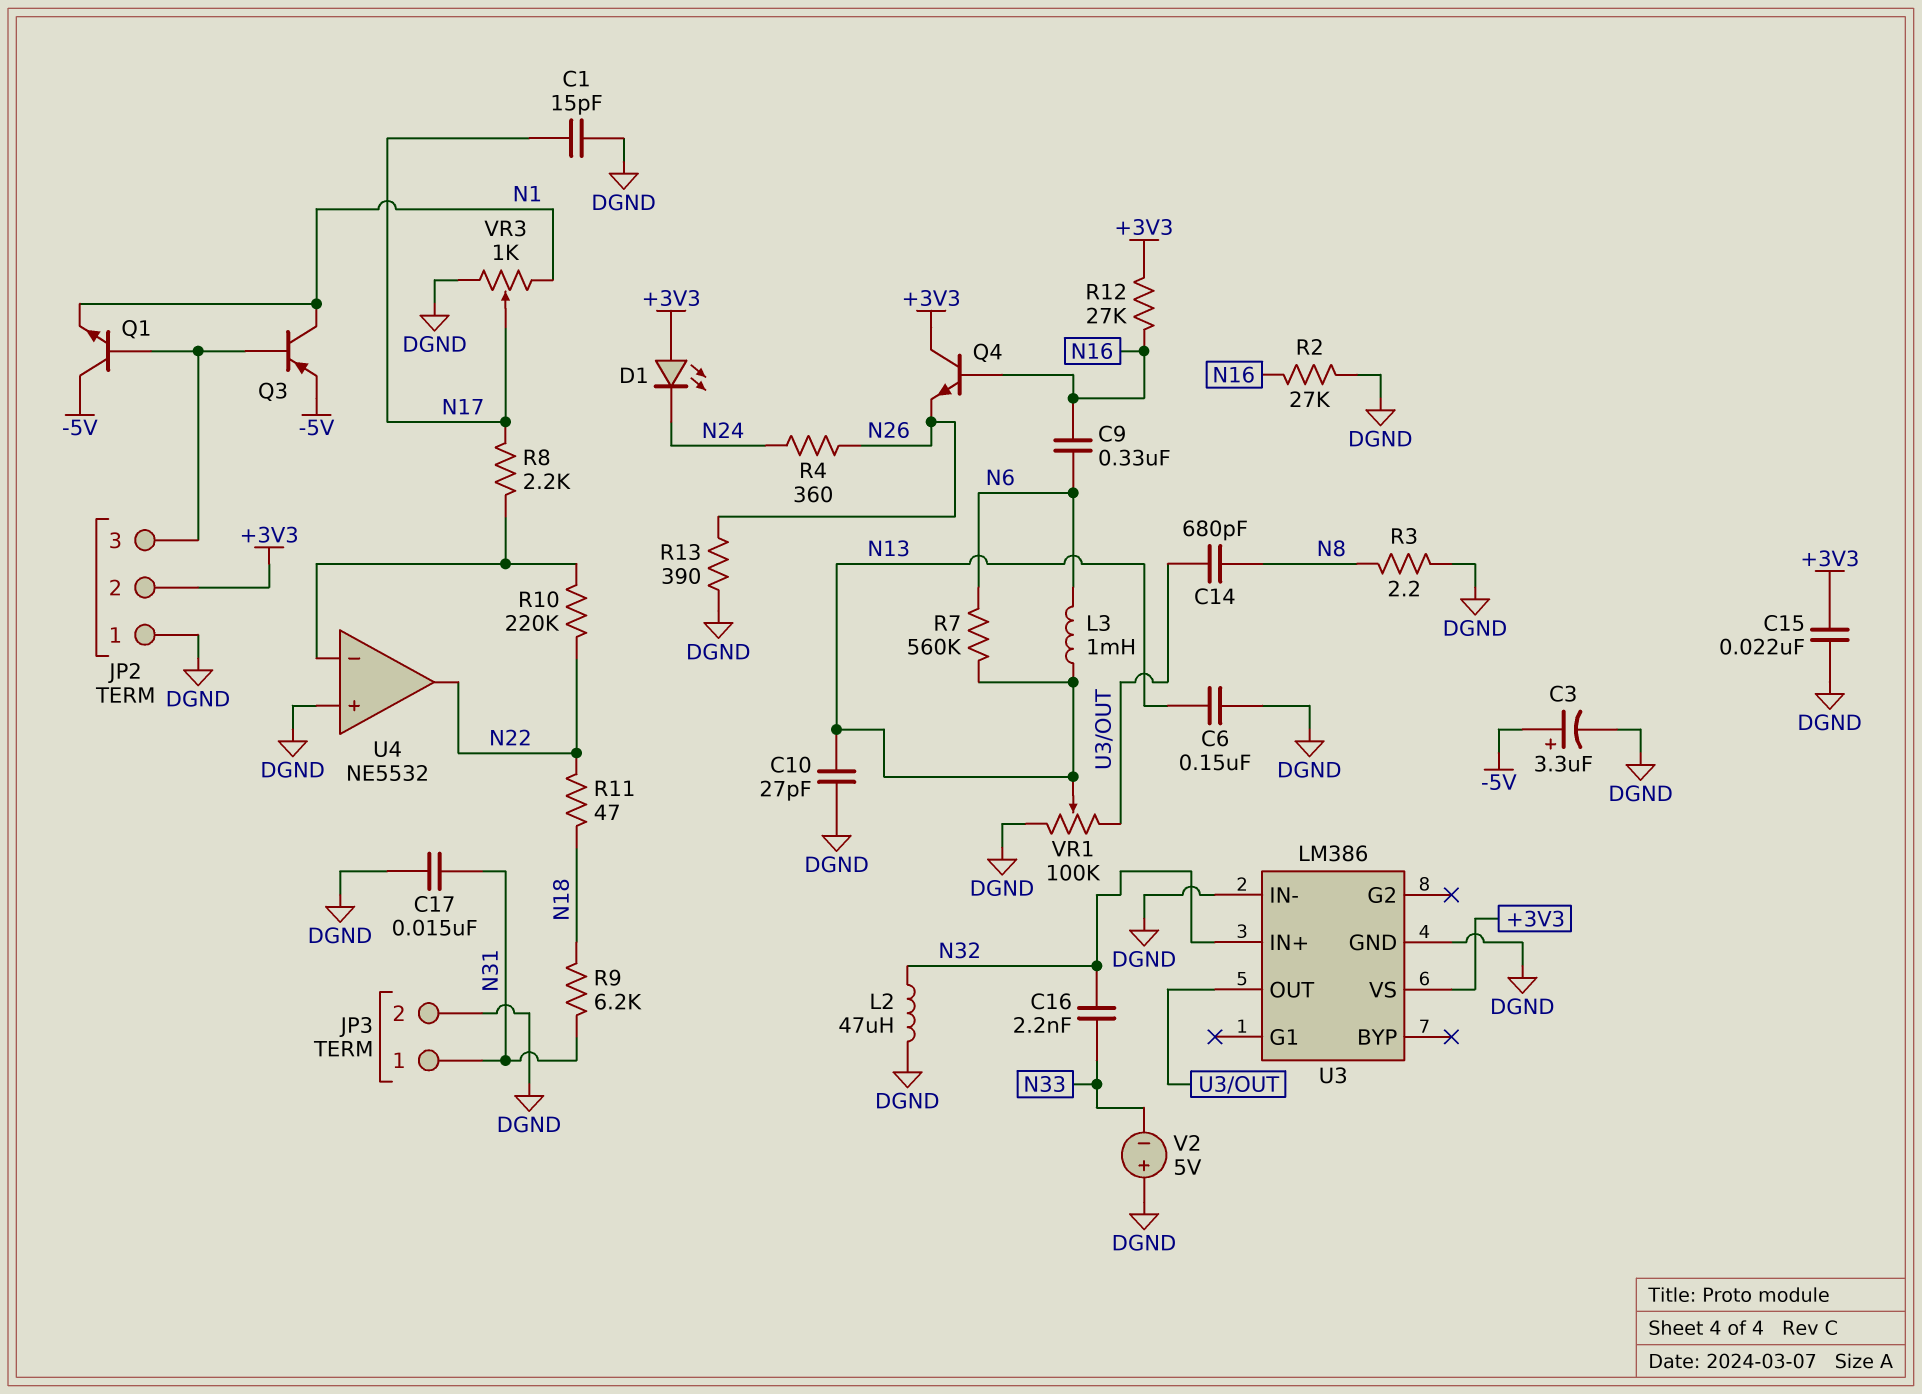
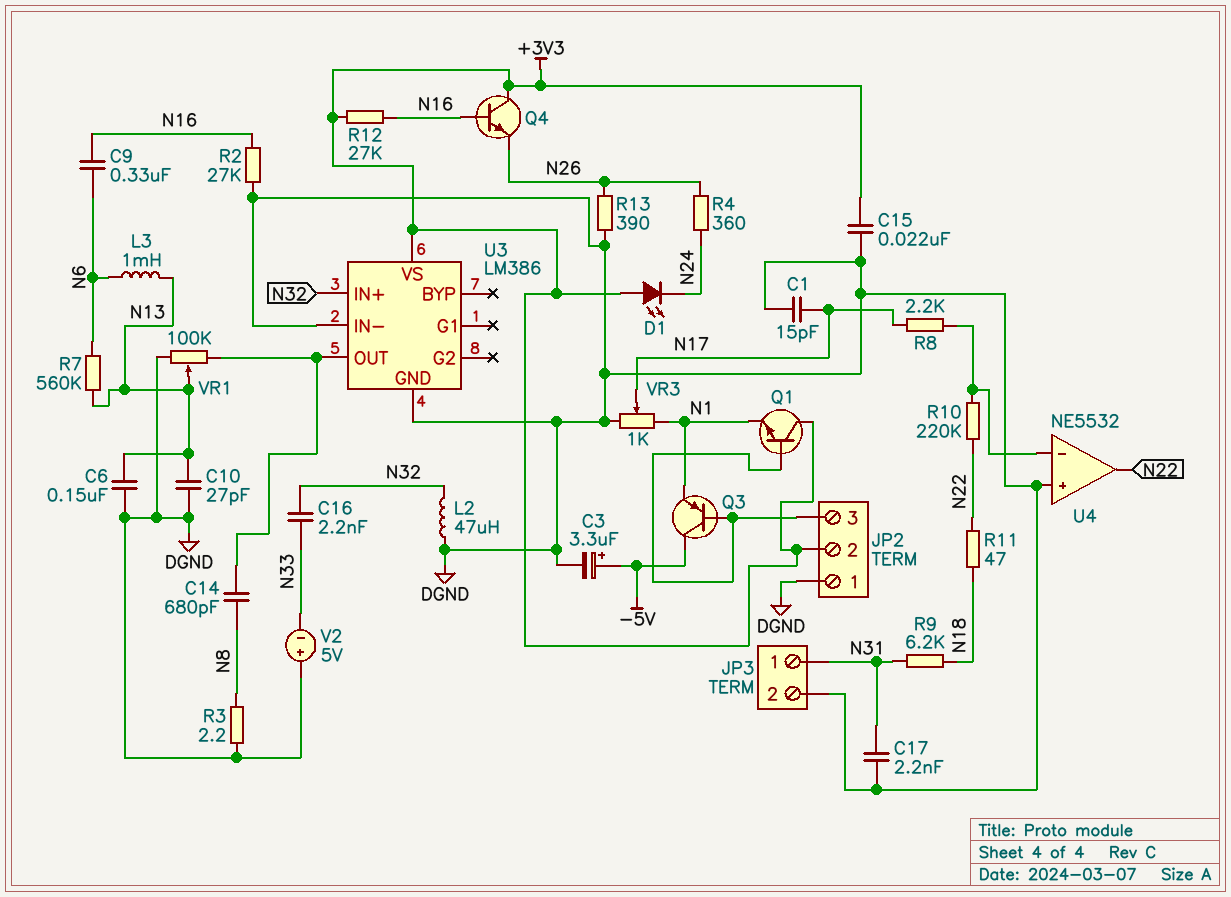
C17: 15nF (DGND, N31) -> 2.2nF (DGND, N31)
Q1: NPN (B JP2/3, C -5V, E N1) -> NPN (B JP2/3, C +3V3, E N1)
Q3: PNP (B JP2/3, C N1, E -5V) -> PNP (B JP2/3, C -5V, E N1)

